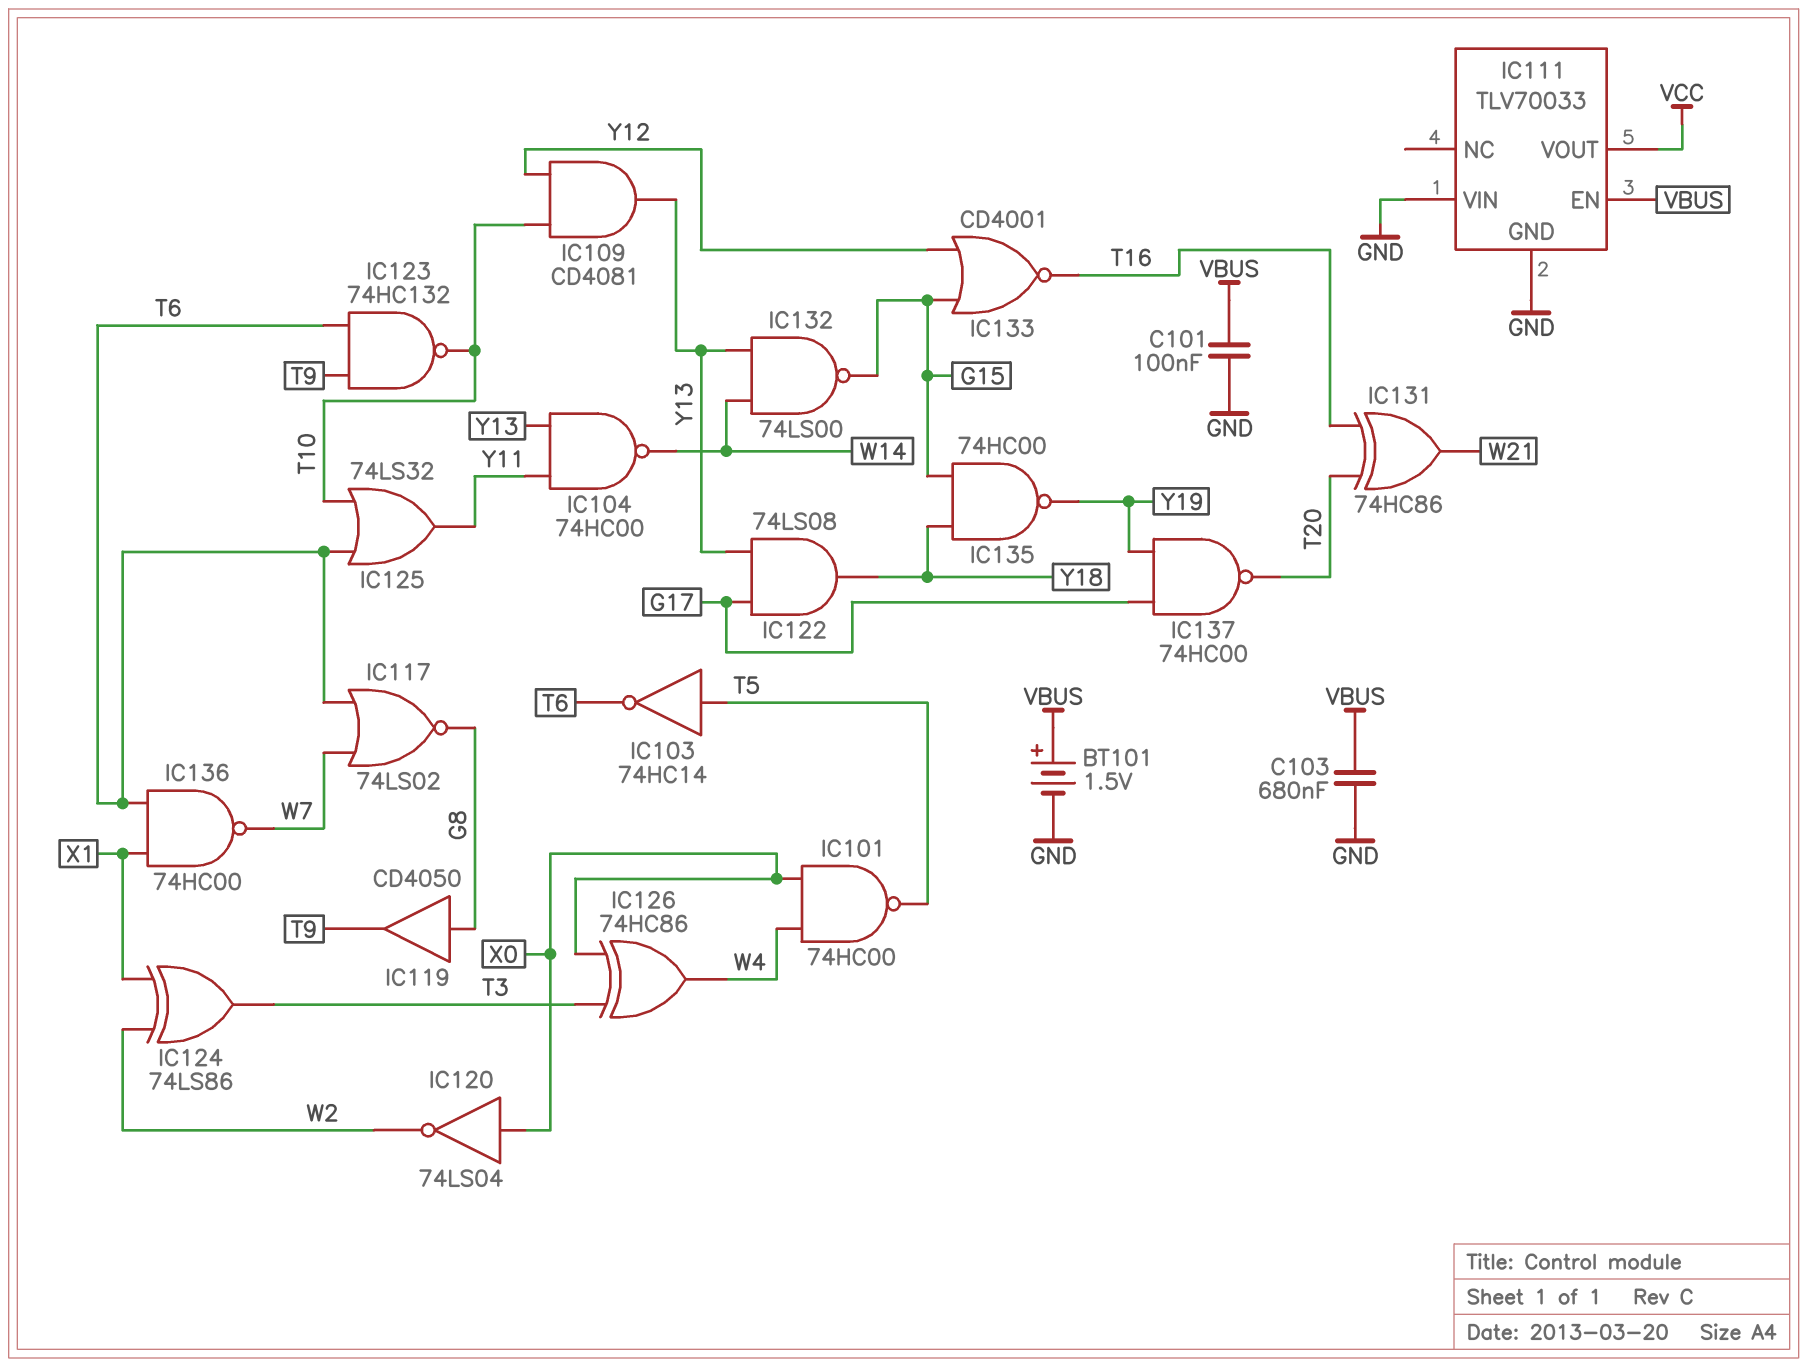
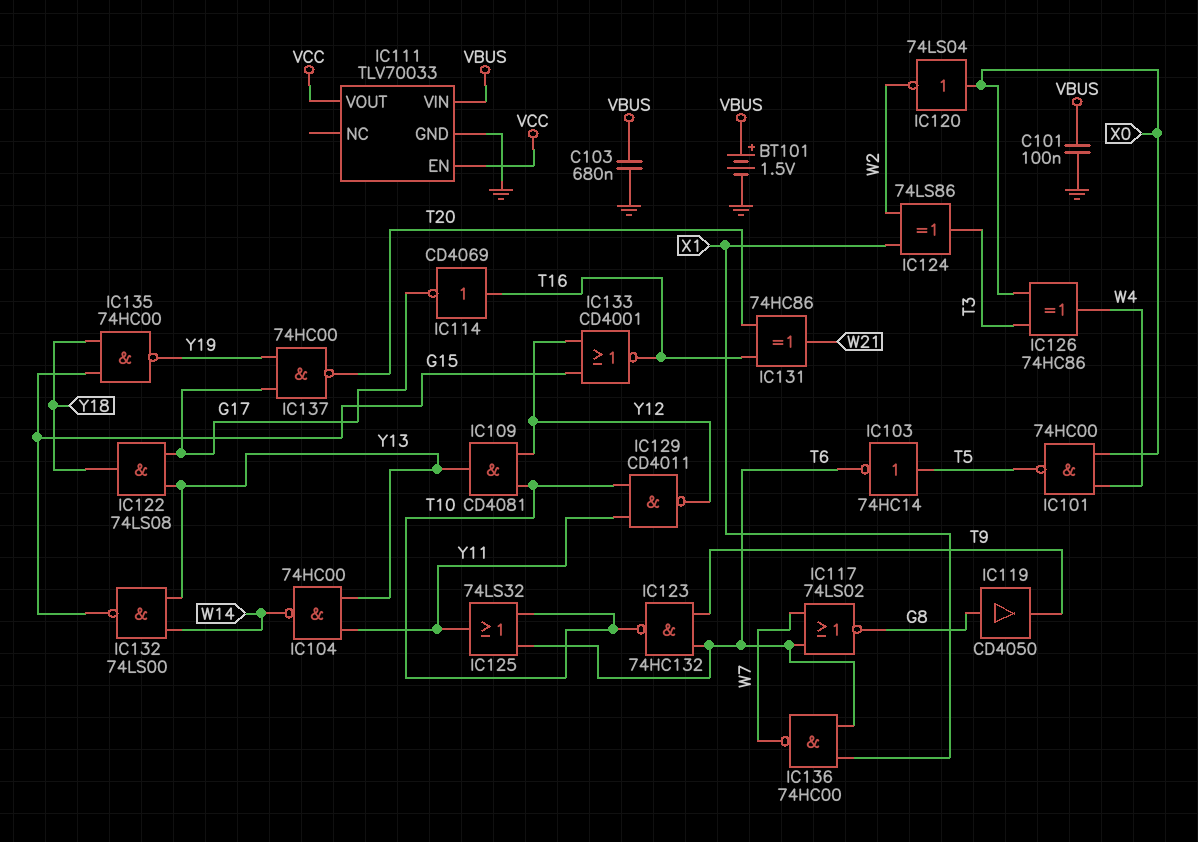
IC111 pin EN: VBUS -> VCC
IC111 pin VIN: GND -> VBUS
IC114: none -> NOT CD4069 (in T16, out G17)
IC129: none -> NAND CD4011 (in T10, in Y11, out Y12)

